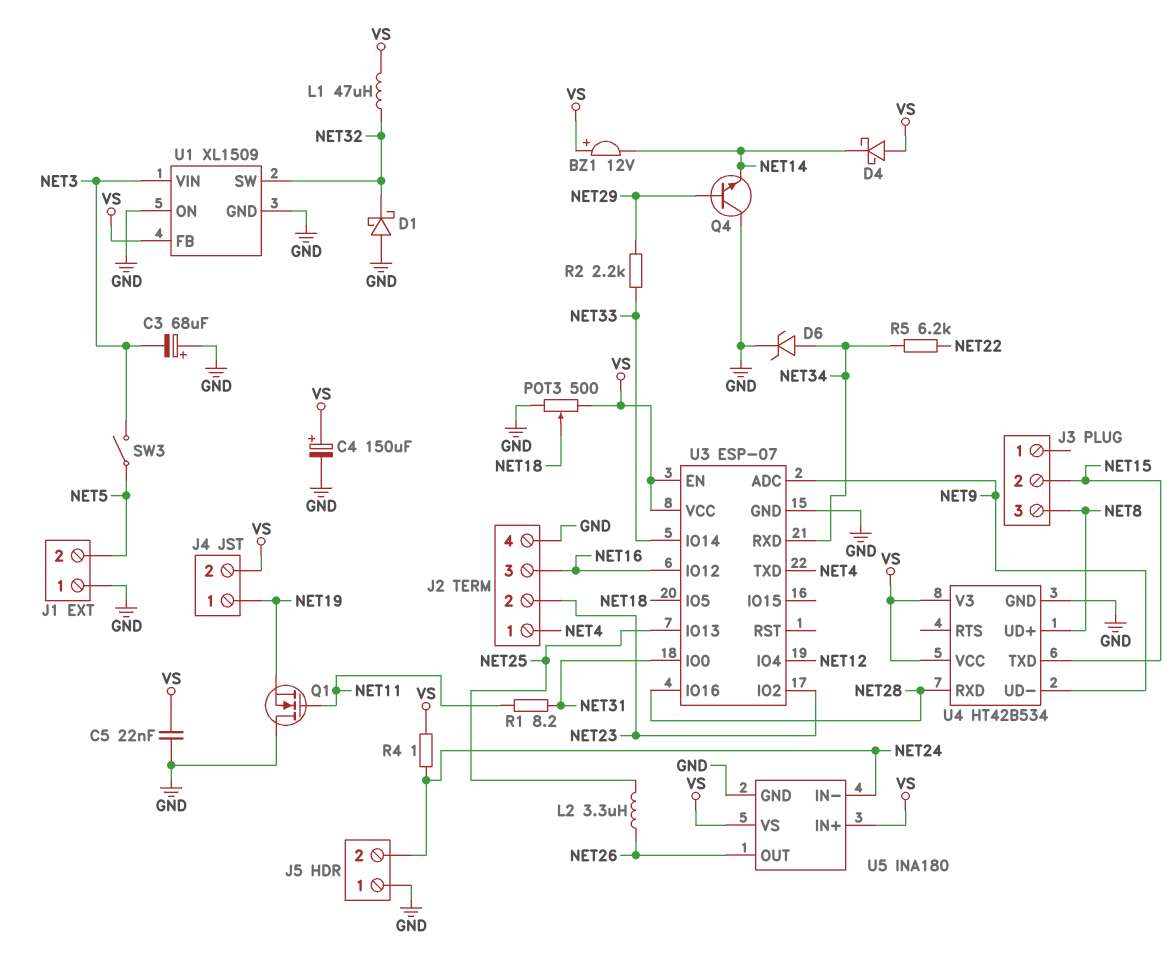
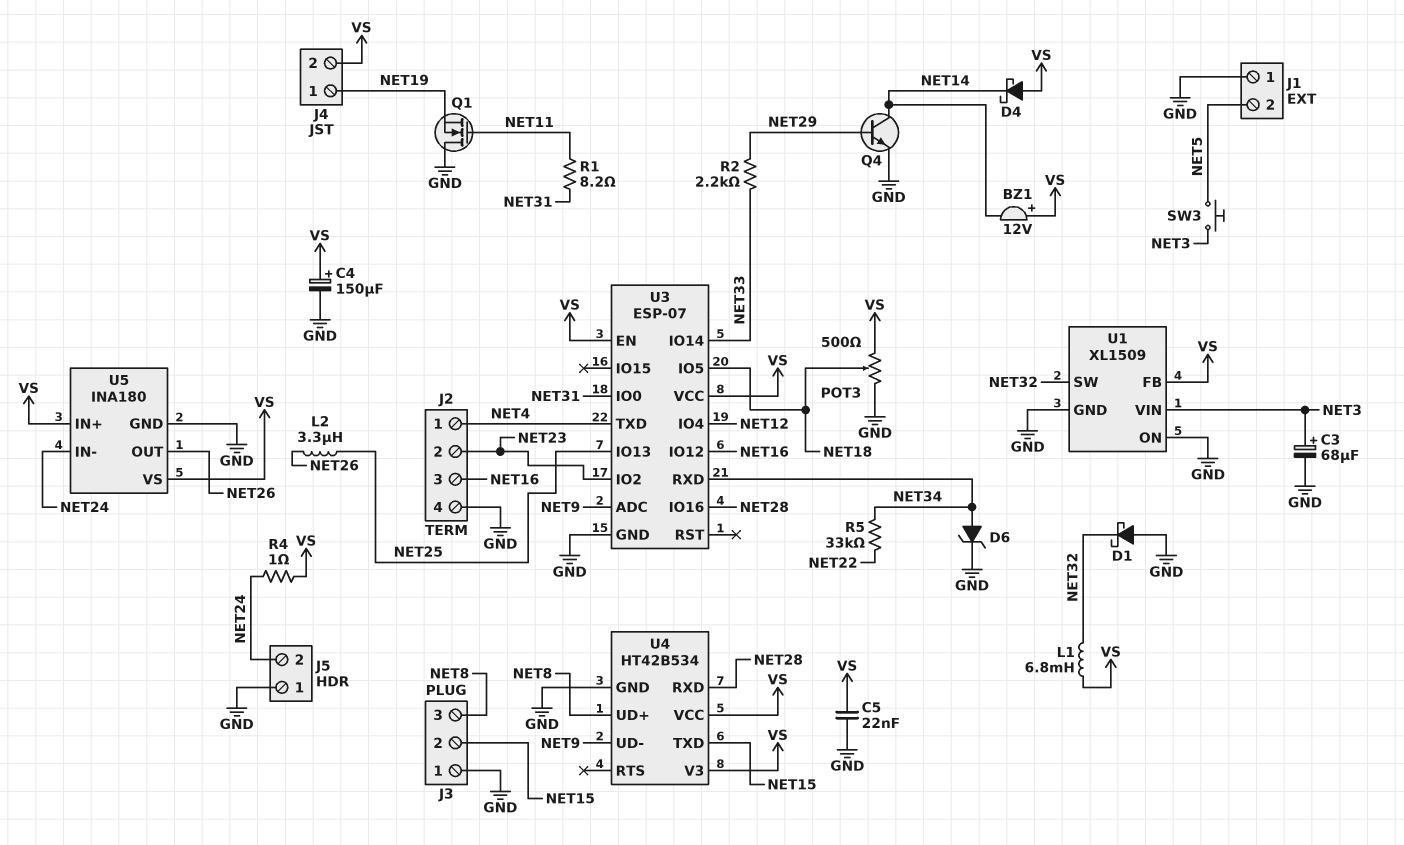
C3: 68uF (plus GND, minus NET3) -> 68uF (plus NET3, minus GND)
J3 pin 1: none -> GND
L1: 47uH (NET32, VS) -> 6.8mH (NET32, VS)
Q4: NPN (B NET29, C GND, E NET14) -> NPN (B NET29, C NET14, E GND)
R5: 6.2k (NET22, NET34) -> 33k (NET22, NET34)
SW3: switch (NET3, NET5) -> button (NET3, NET5)

